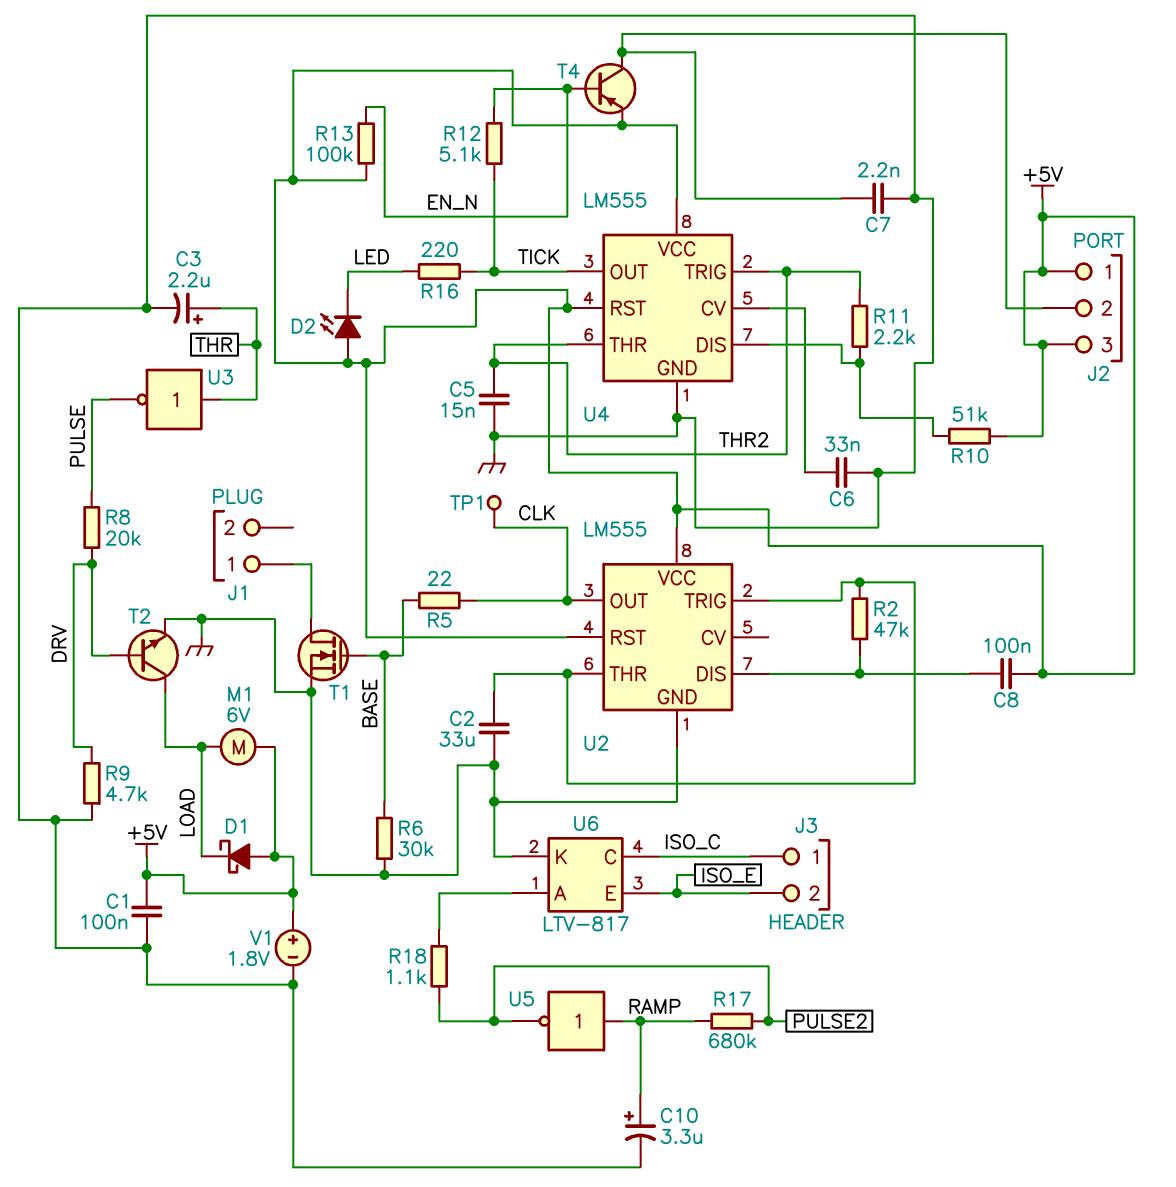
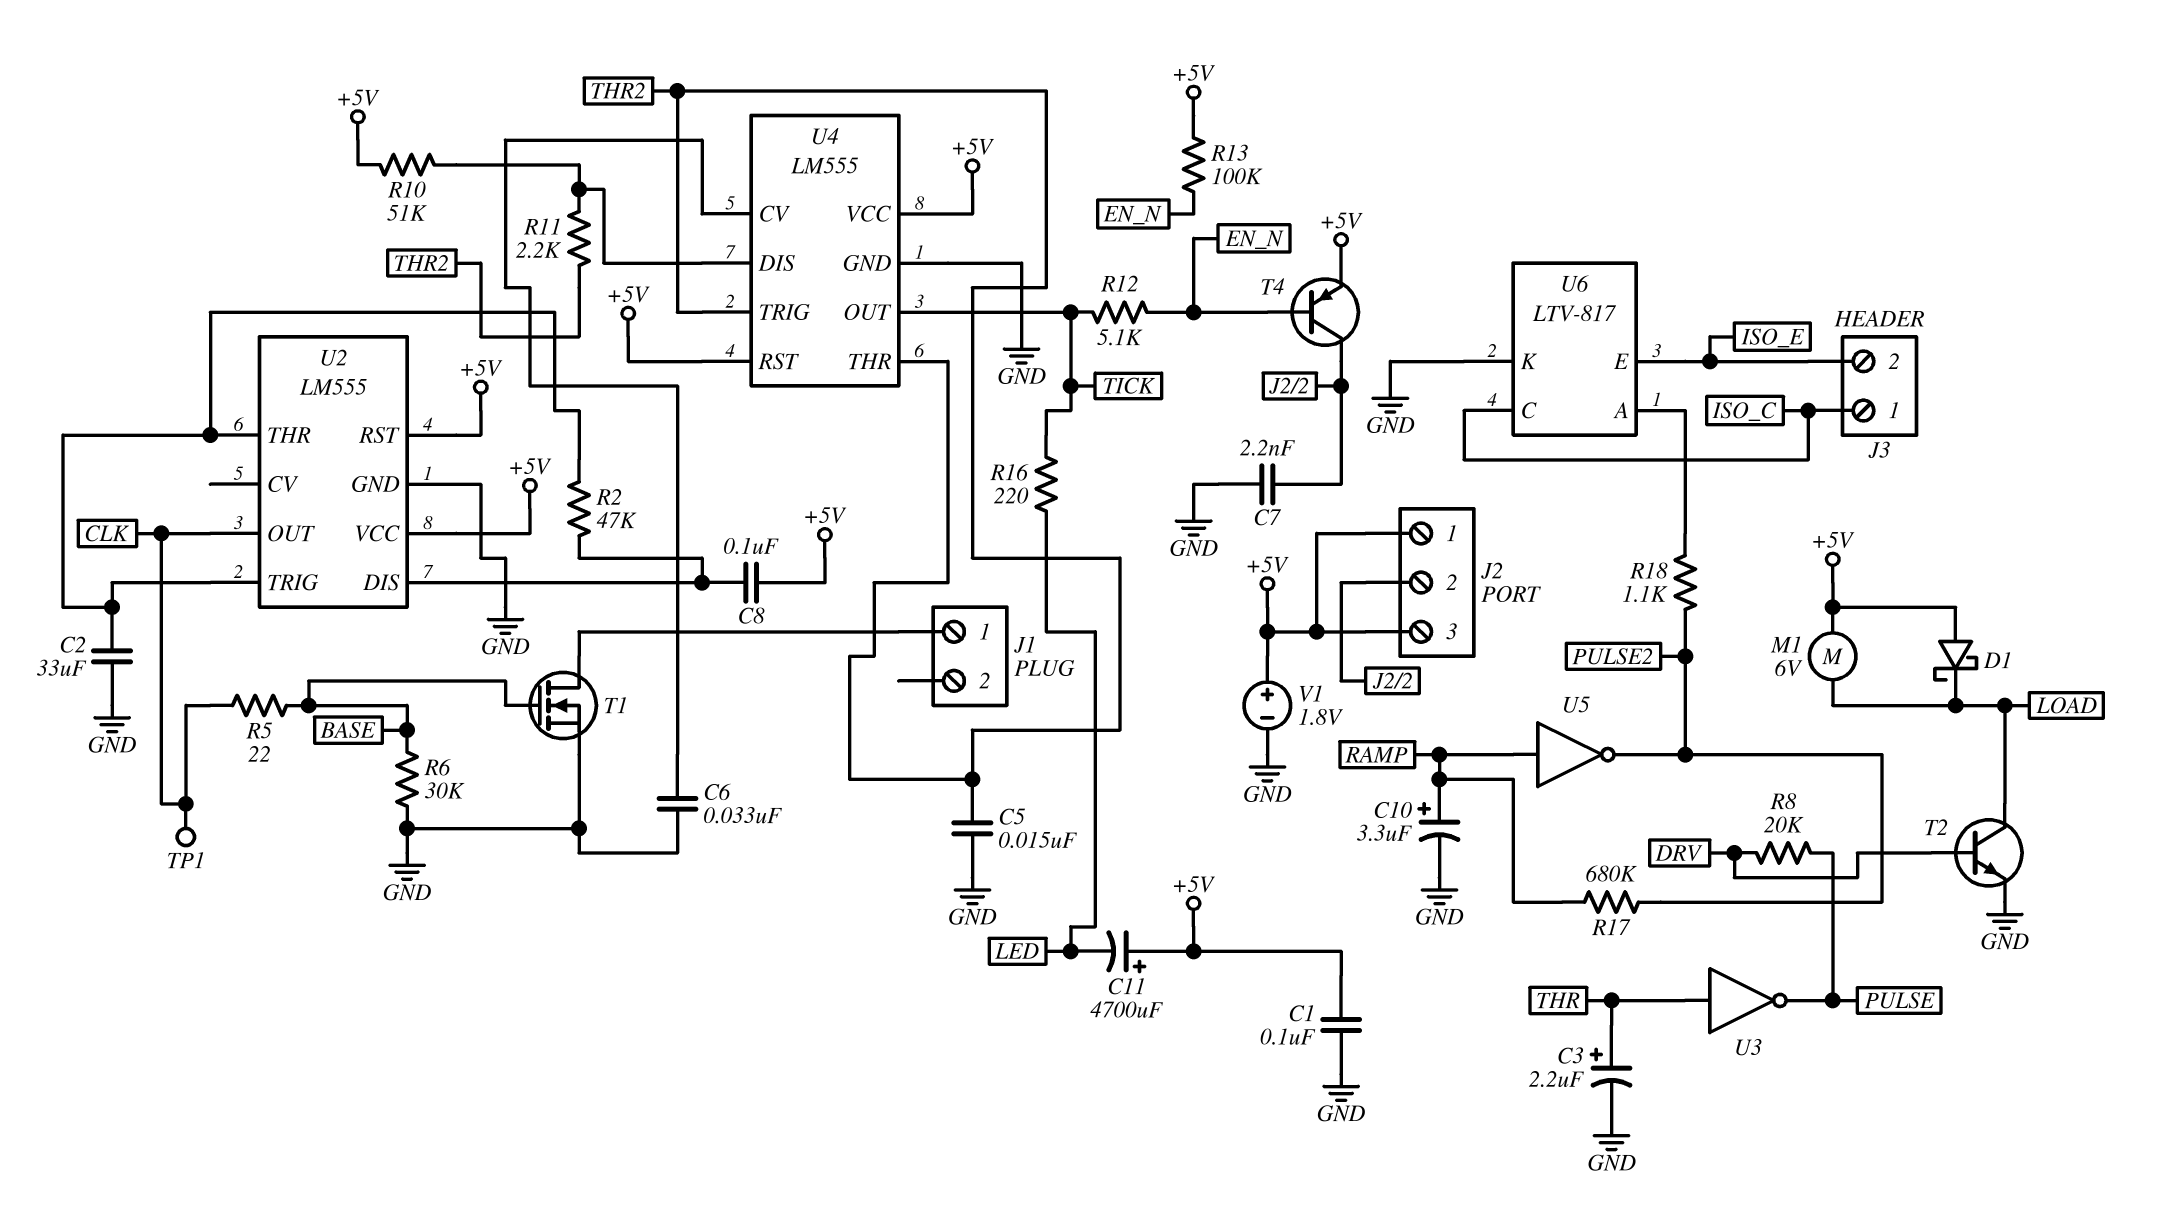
C11: none -> 4700uF (plus +5V, minus LED)
D2: LED (A +5V, K LED) -> none
R9: 4.7k (DRV, GND) -> none

